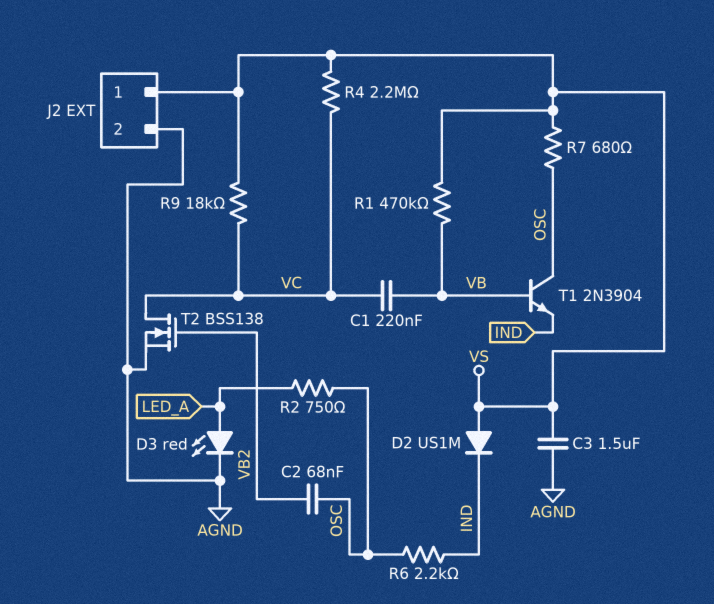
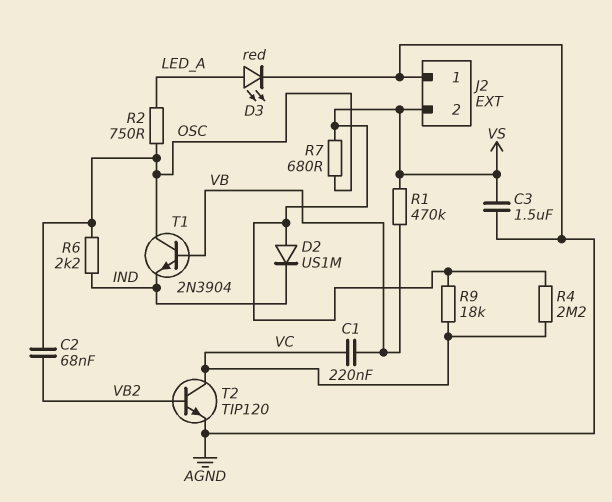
J2 pin 1: VS -> AGND
J2 pin 2: AGND -> VS
T2: NMOS BSS138 (G VB2, D VC, S AGND) -> NPN TIP120 (B VB2, C VC, E AGND)

